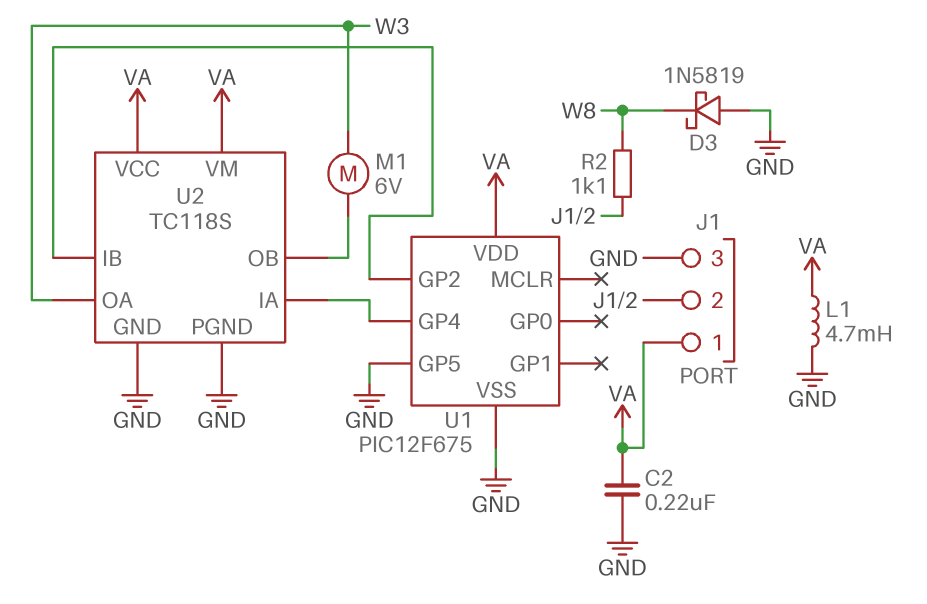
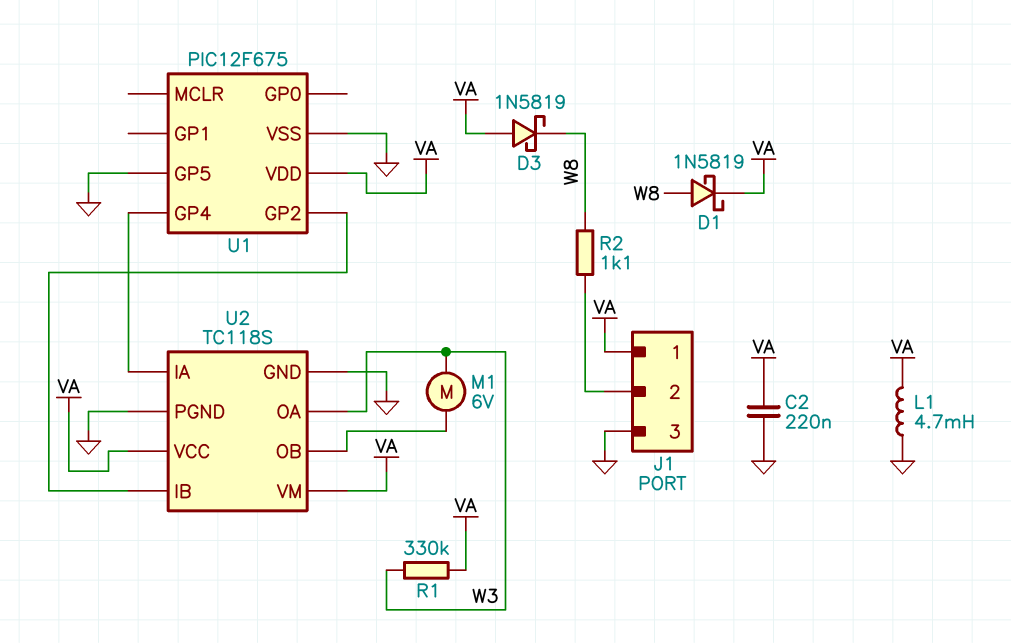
D1: none -> schottky 1N5819 (A W8, K VA)
D3: schottky 1N5819 (A GND, K W8) -> schottky 1N5819 (A VA, K W8)
R1: none -> 330k (VA, W3)

